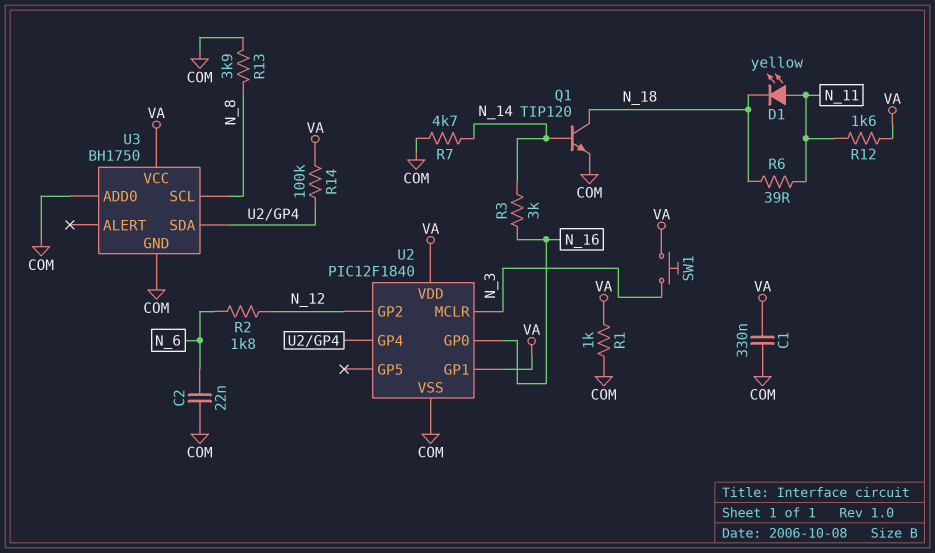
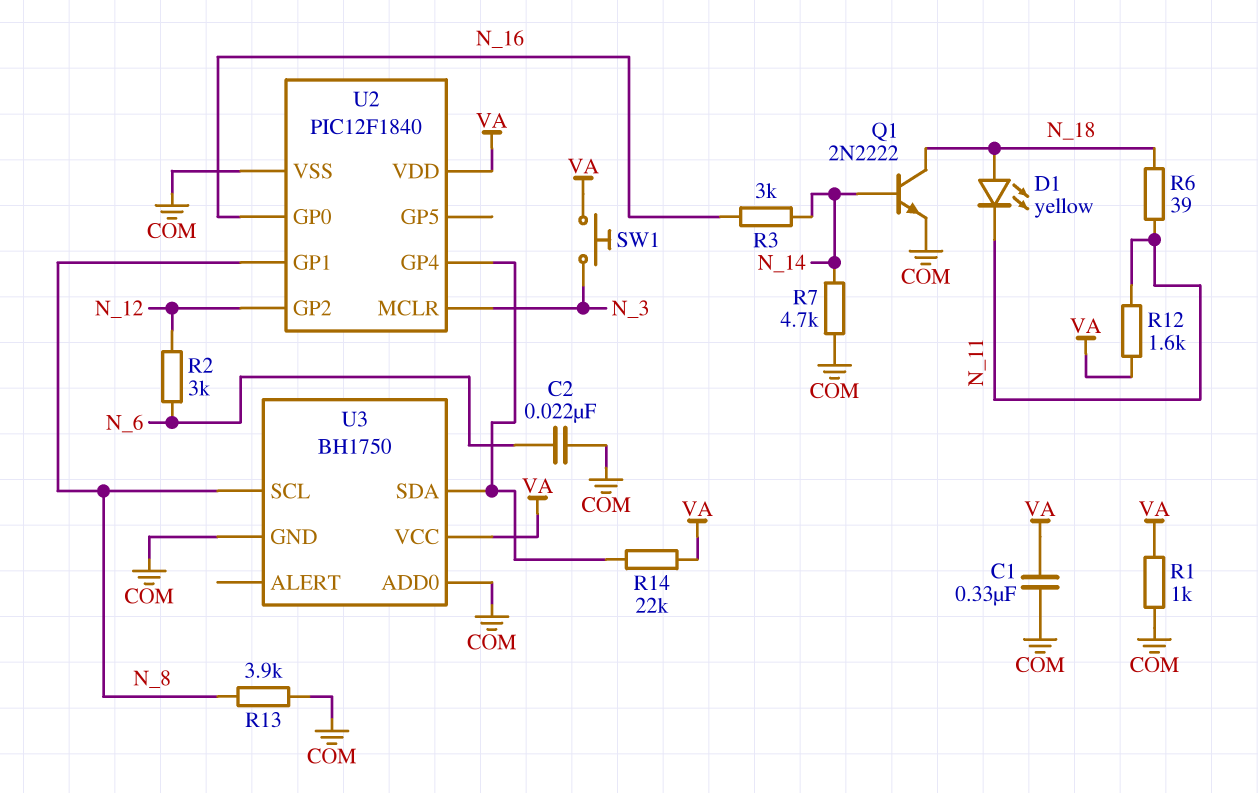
D1: LED yellow (A N_11, K N_18) -> LED yellow (A N_18, K N_11)
Q1: NPN TIP120 (B N_14, C N_18, E COM) -> NPN 2N2222 (B N_14, C N_18, E COM)
R2: 1.8k (N_6, N_12) -> 3k (N_6, N_12)
R14: 100k (U2/GP4, VA) -> 22k (U2/GP4, VA)
U2 pin GP1: VA -> N_8

